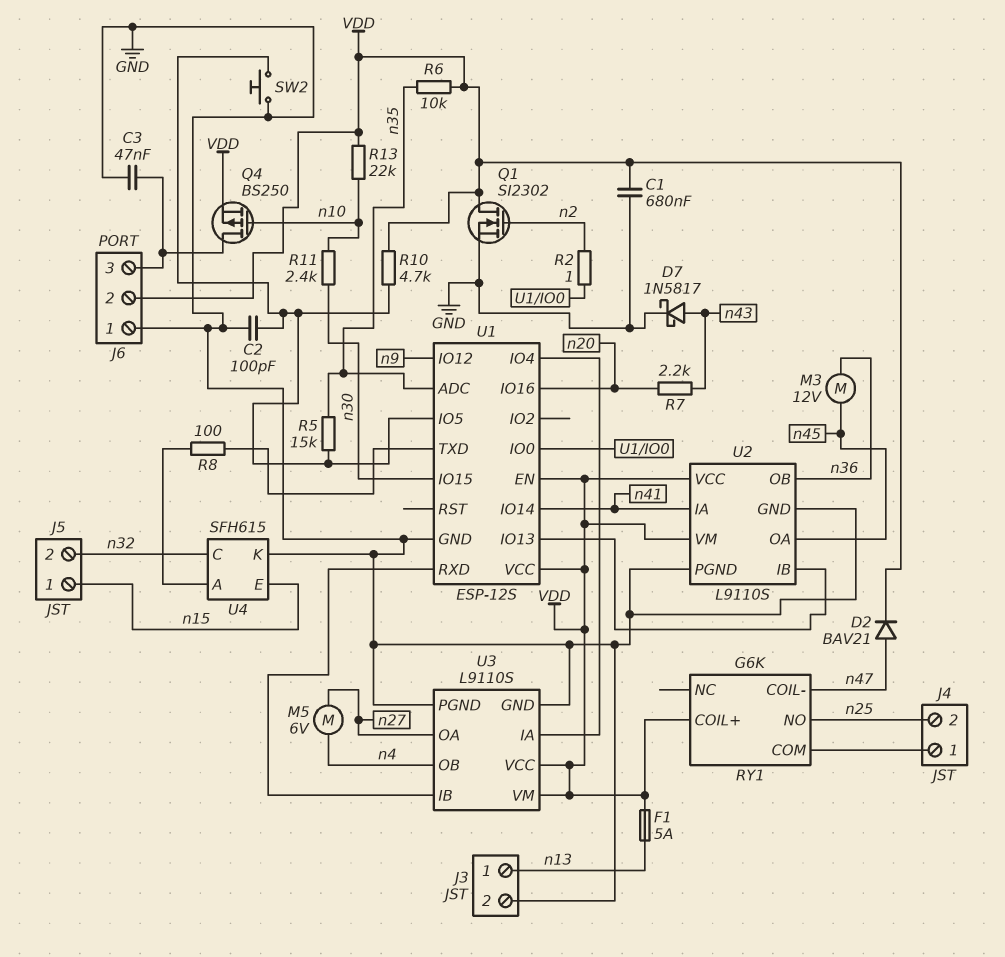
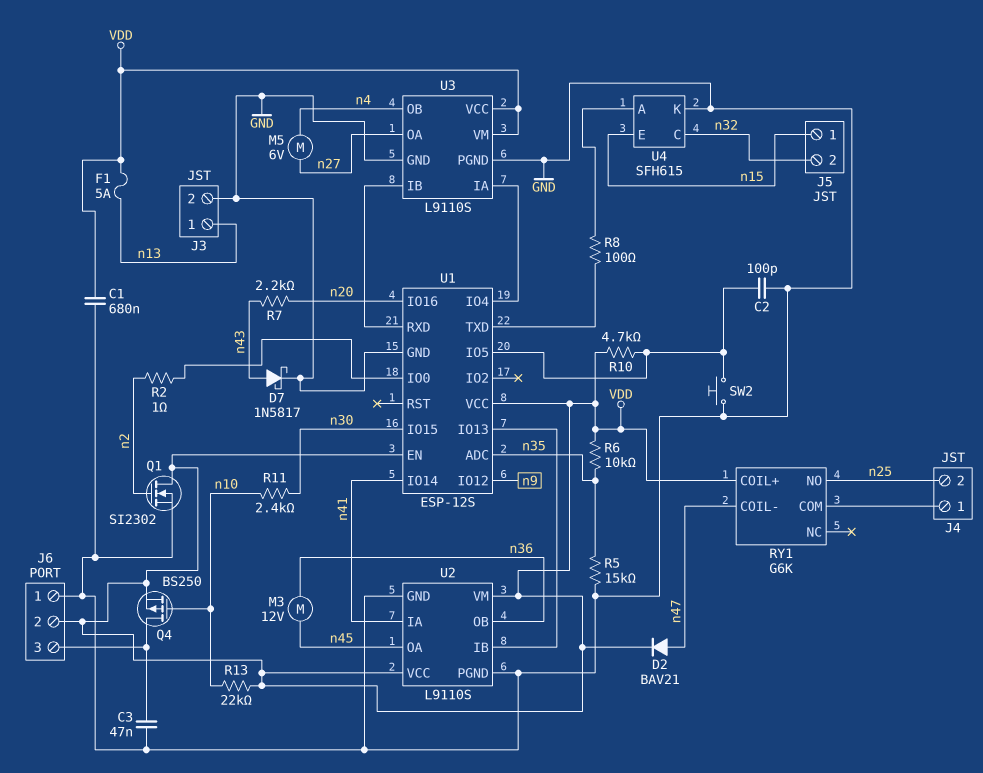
R5: 15k (U1/IO5, n35) -> 15k (GND, n35)

